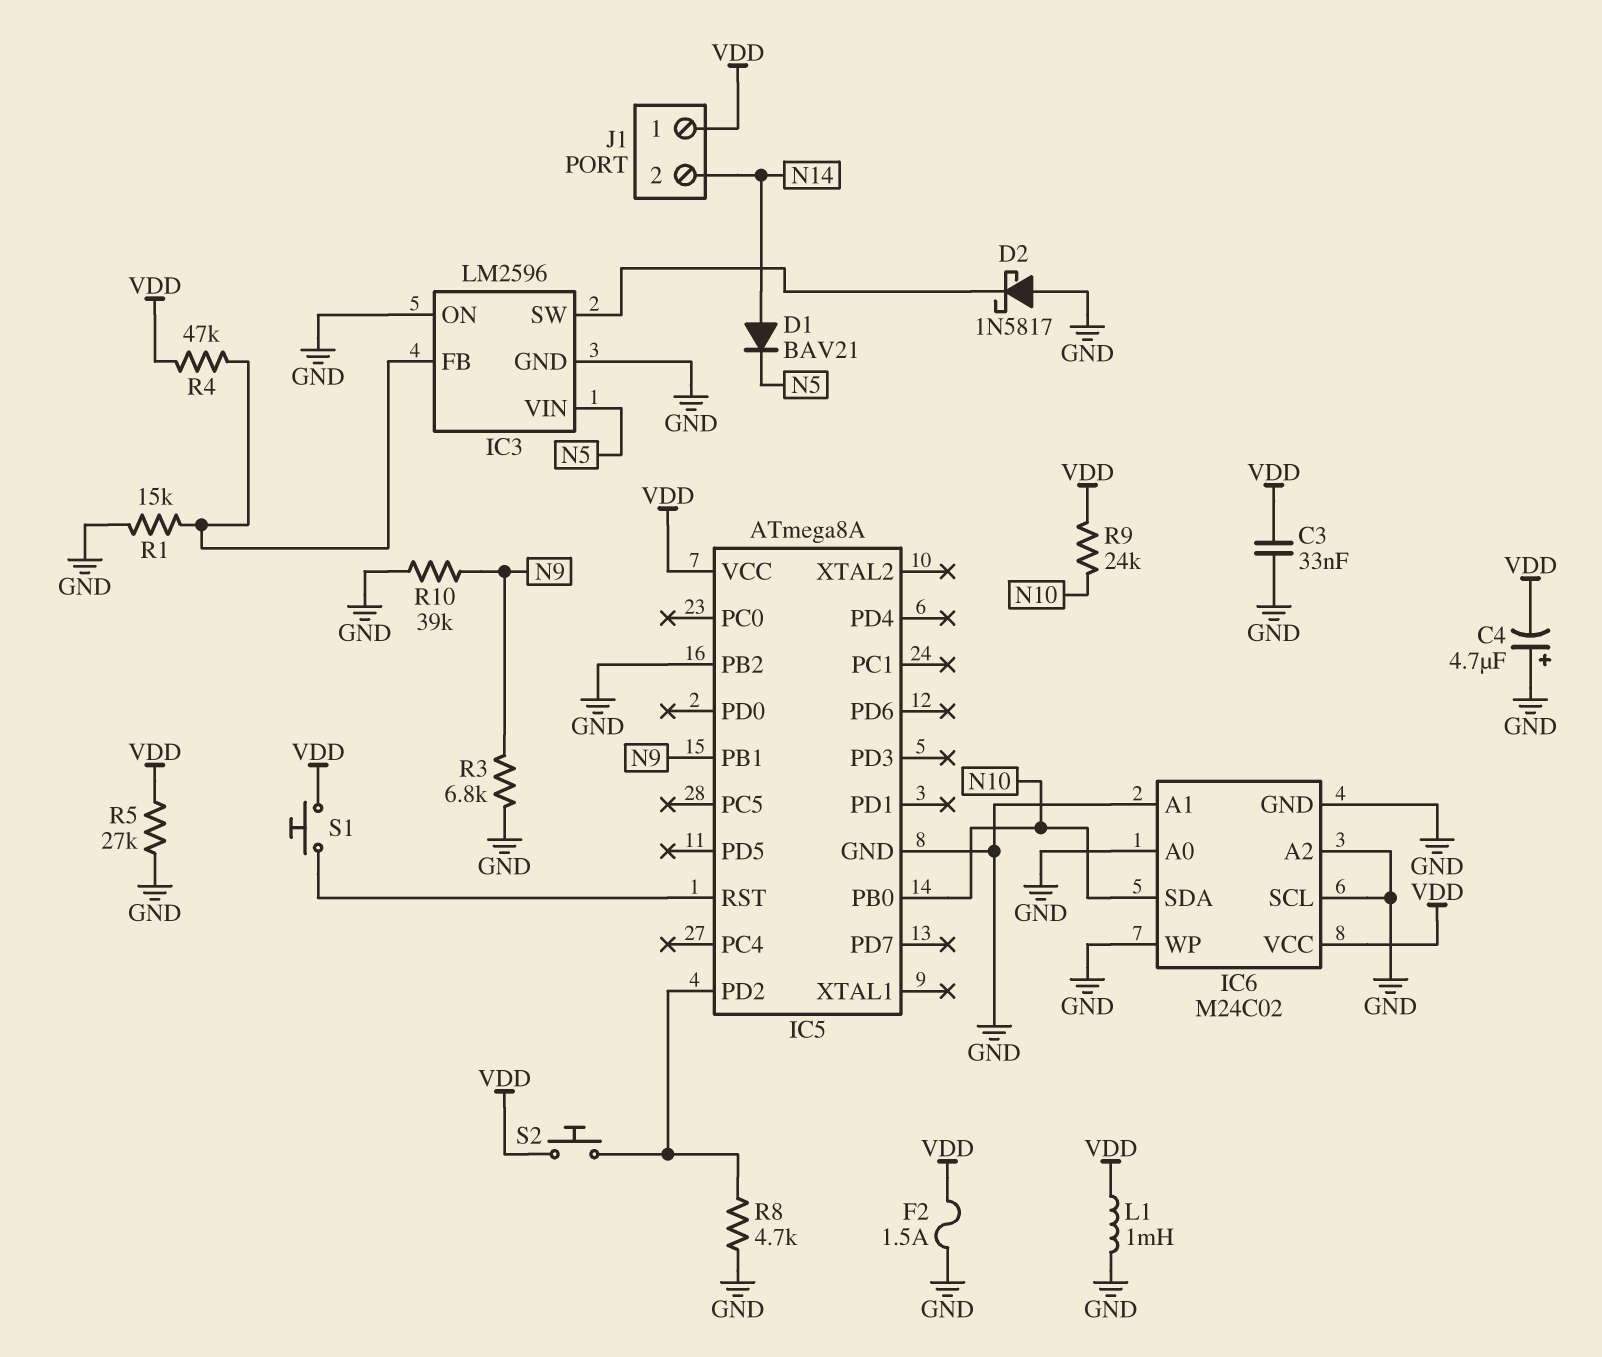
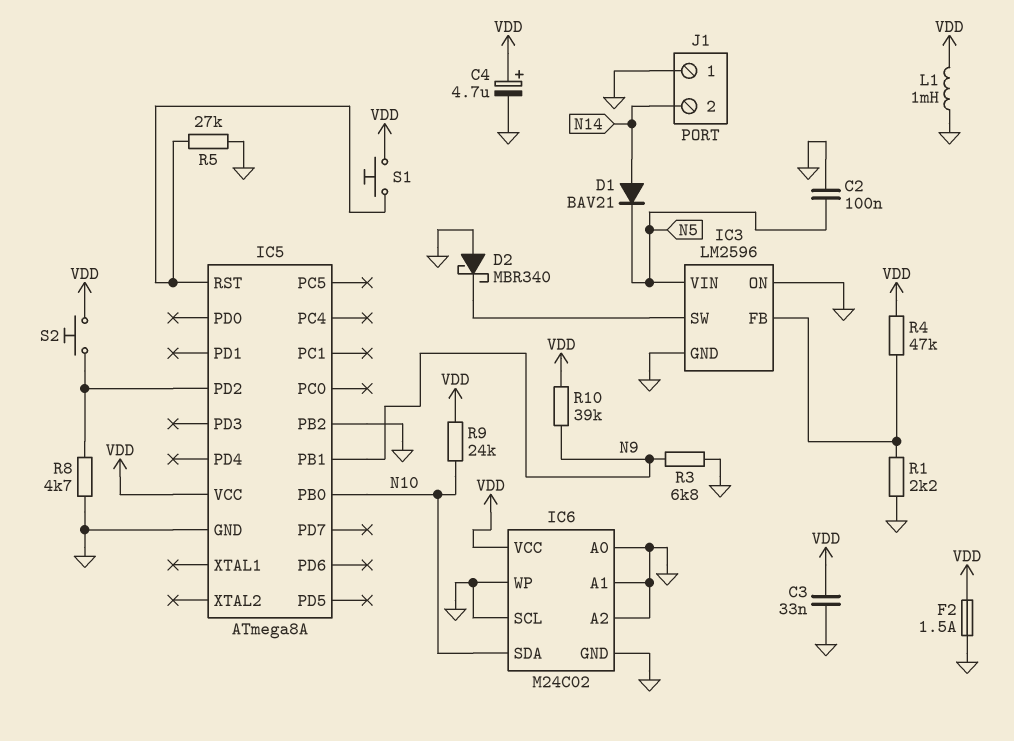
C2: none -> 100nF (GND, N5)
C4: 4.7uF (plus GND, minus VDD) -> 4.7uF (plus VDD, minus GND)
D2: schottky 1N5817 (A GND, K IC3/SW) -> schottky MBR340 (A GND, K IC3/SW)
J1 pin 1: VDD -> GND
R1: 15k (GND, IC3/FB) -> 2.2k (GND, IC3/FB)
R5: 27k (GND, VDD) -> 27k (GND, IC5/RST)
R10: 39k (GND, N9) -> 39k (N9, VDD)

